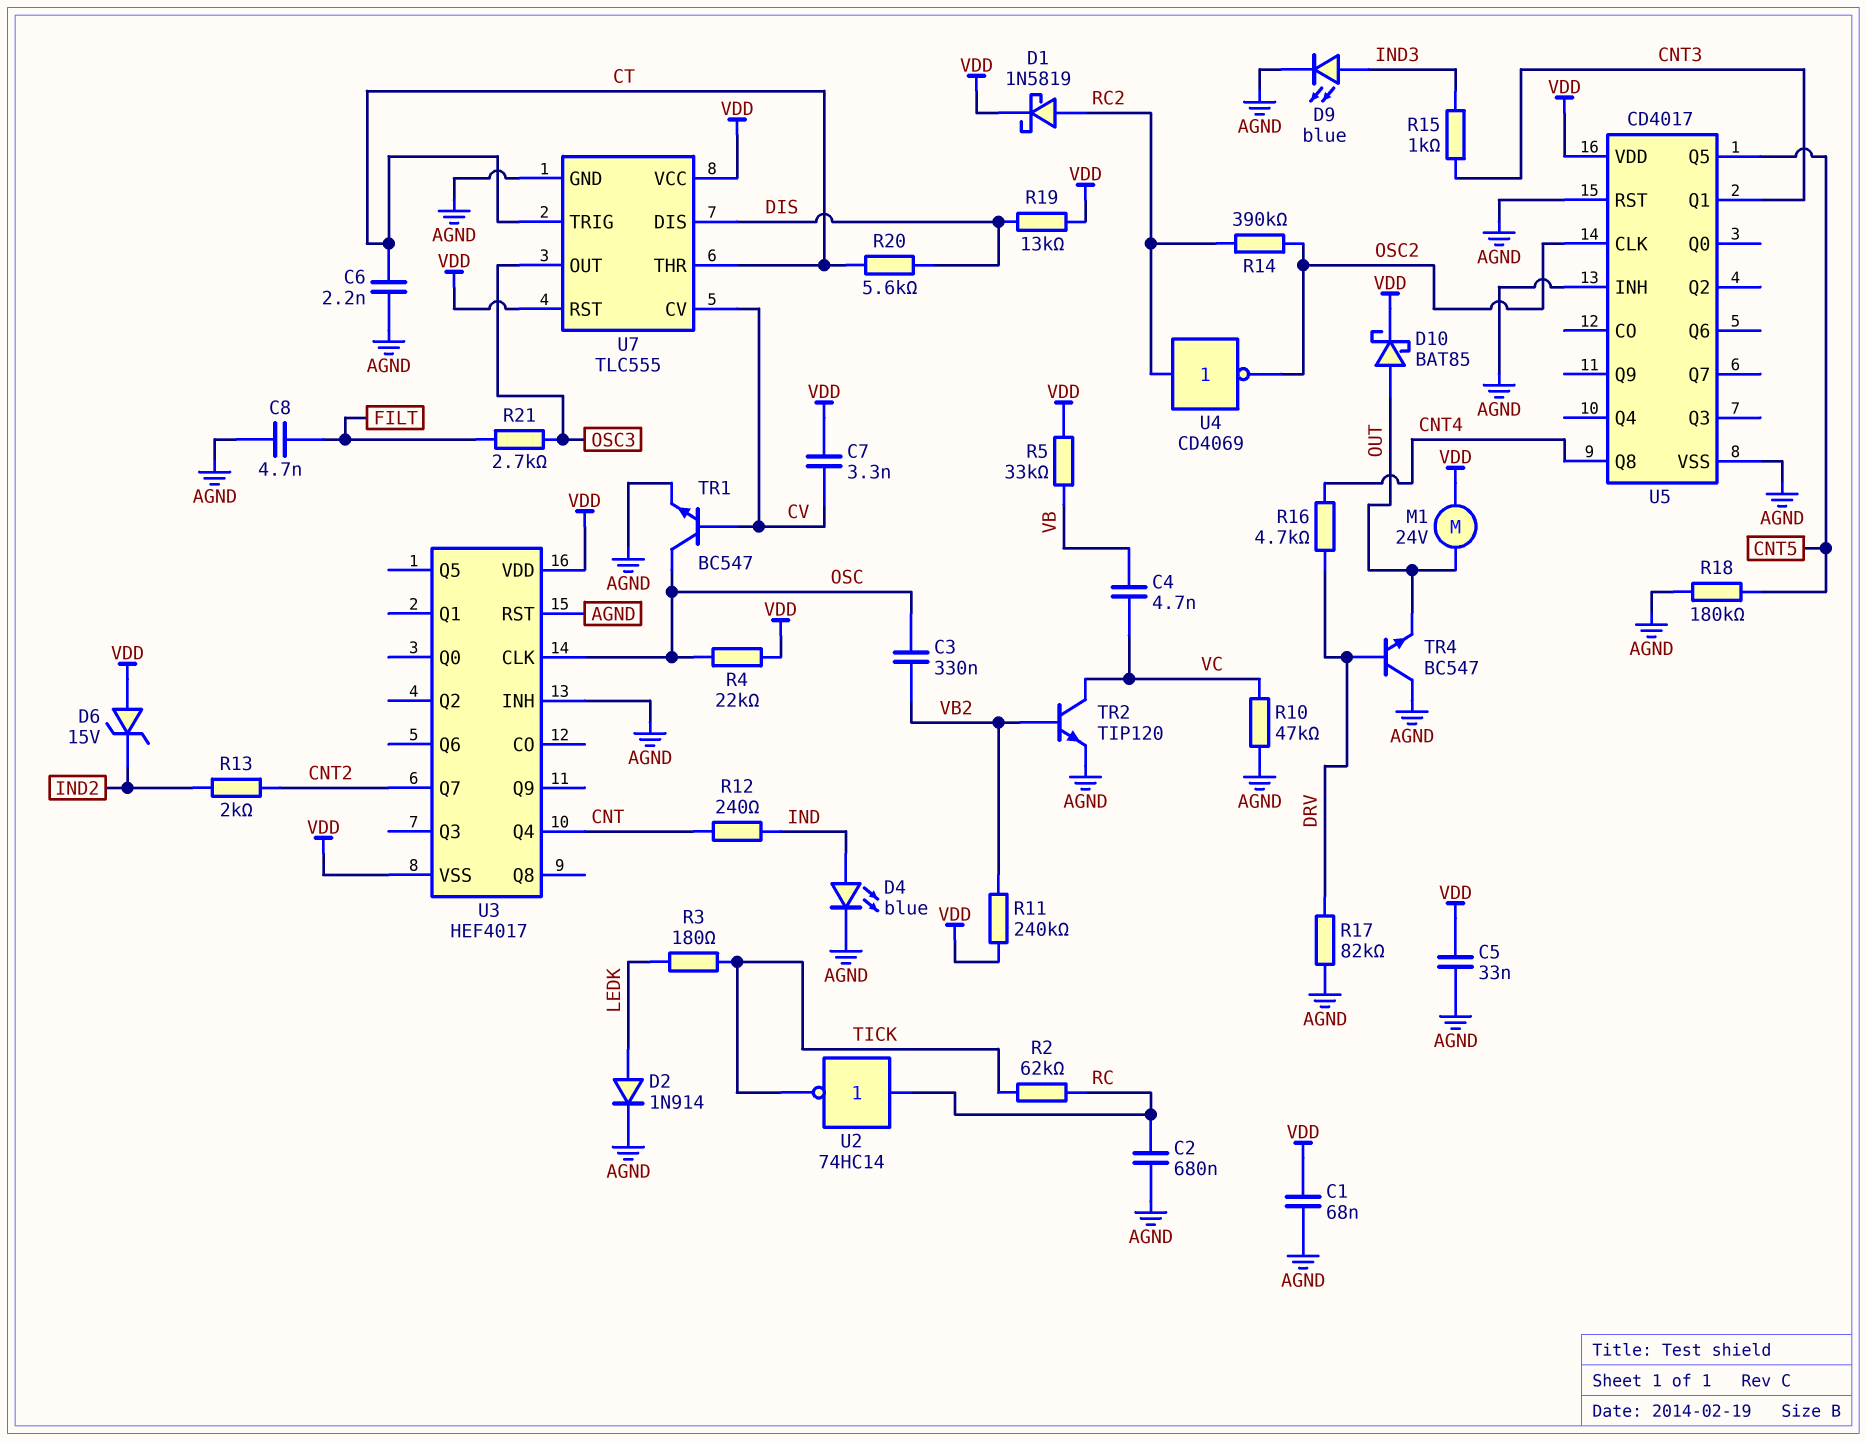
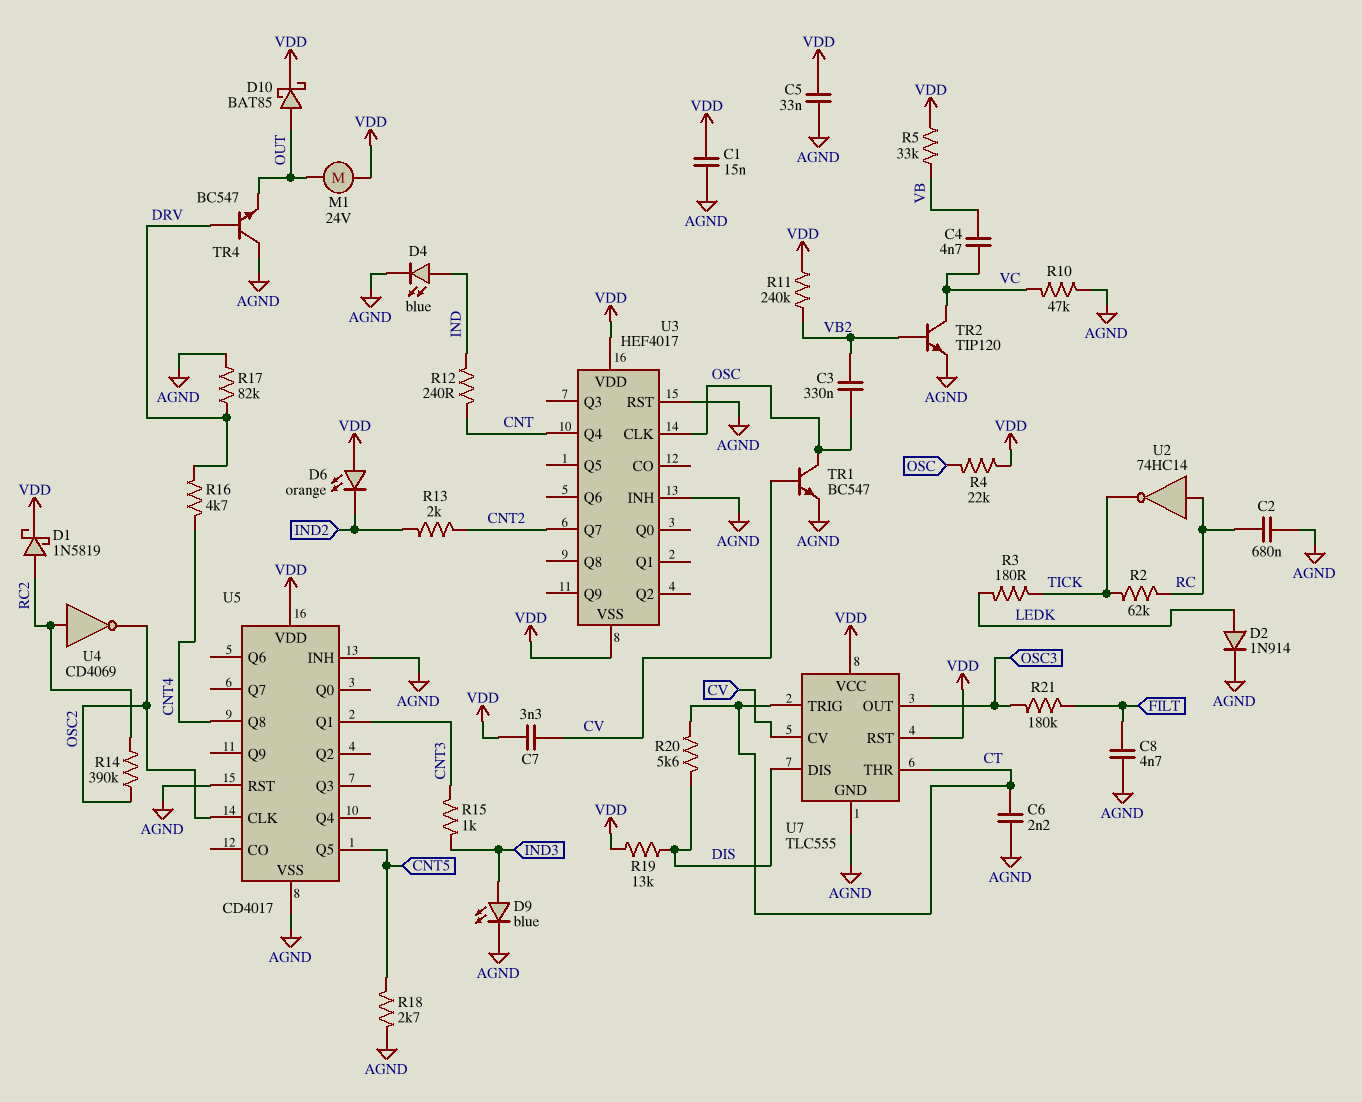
C1: 68nF (AGND, VDD) -> 15nF (AGND, VDD)
D6: zener 15V (A VDD, K IND2) -> LED orange (A VDD, K IND2)
R18: 180k (AGND, CNT5) -> 2.7k (AGND, CNT5)
R21: 2.7k (FILT, OSC3) -> 180k (FILT, OSC3)

